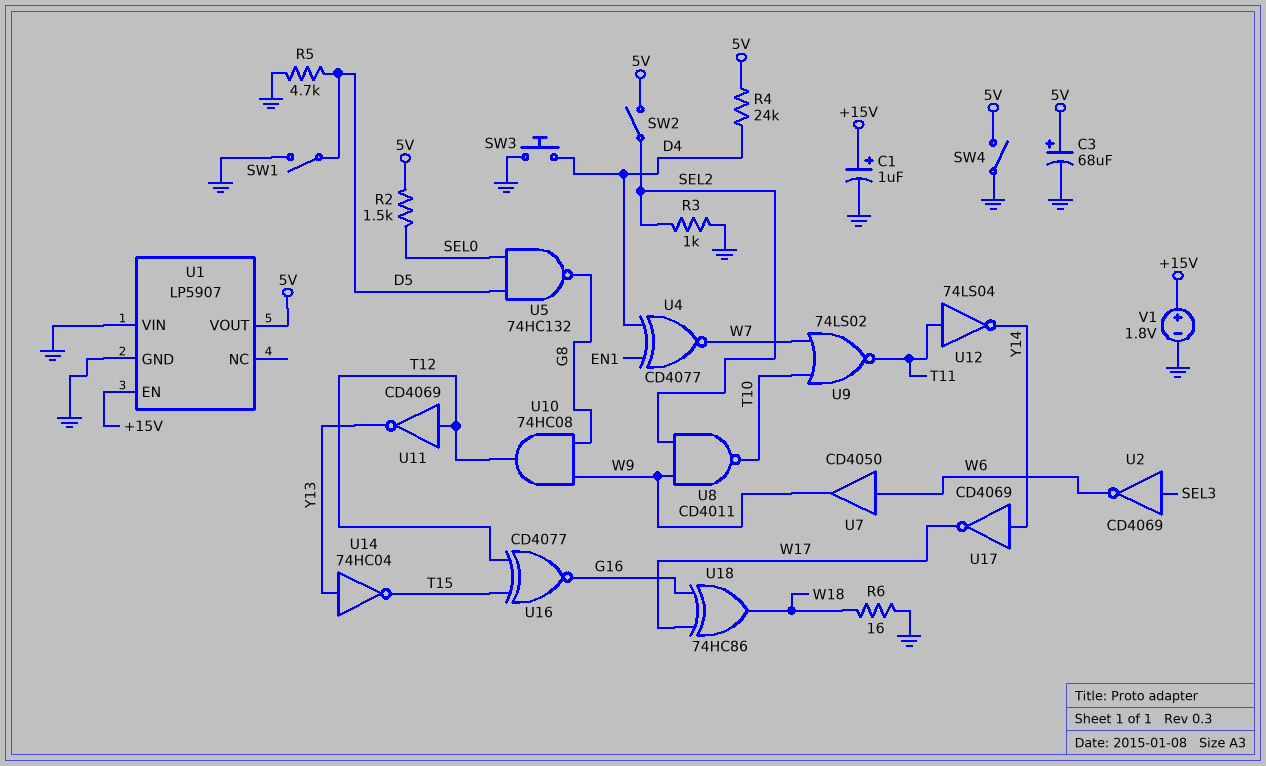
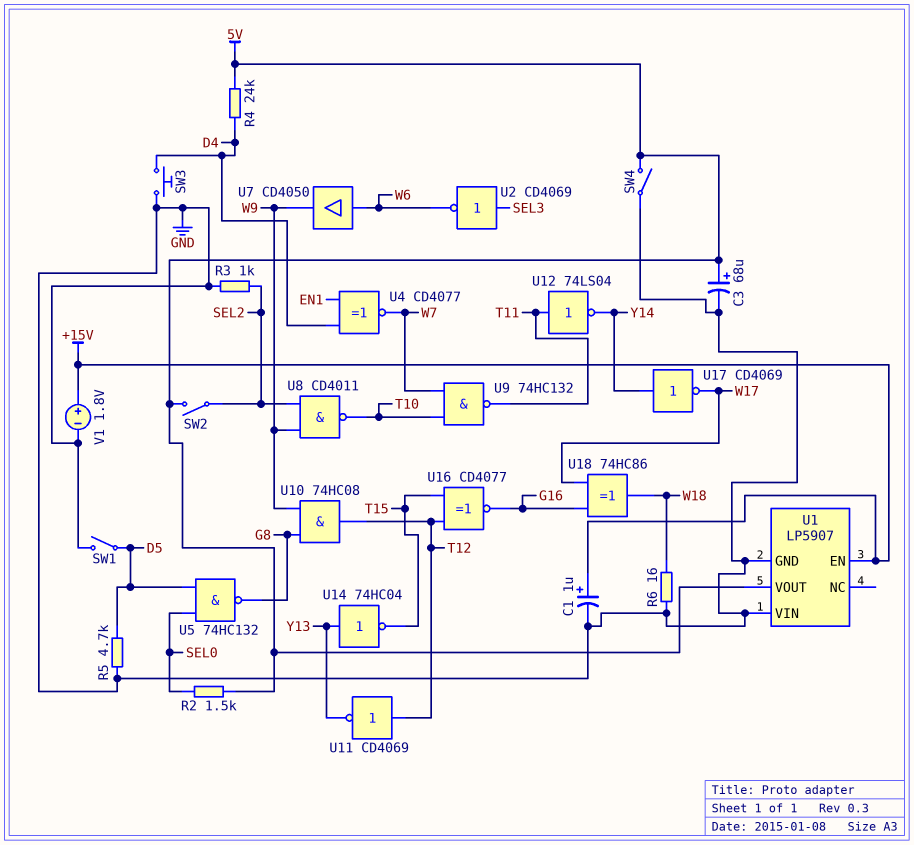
U9: NOR 74LS02 (in T10, in W7, out T11) -> NAND 74HC132 (in T10, in W7, out T11)

